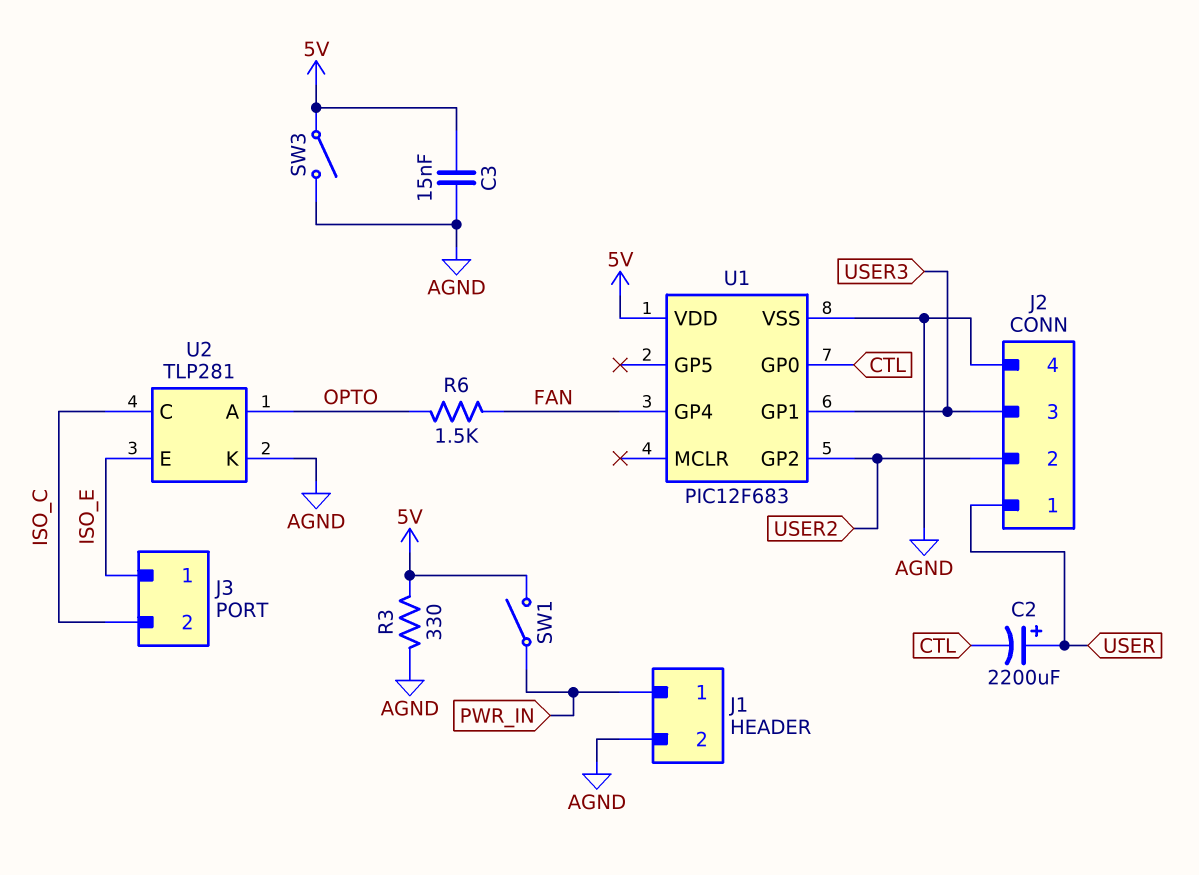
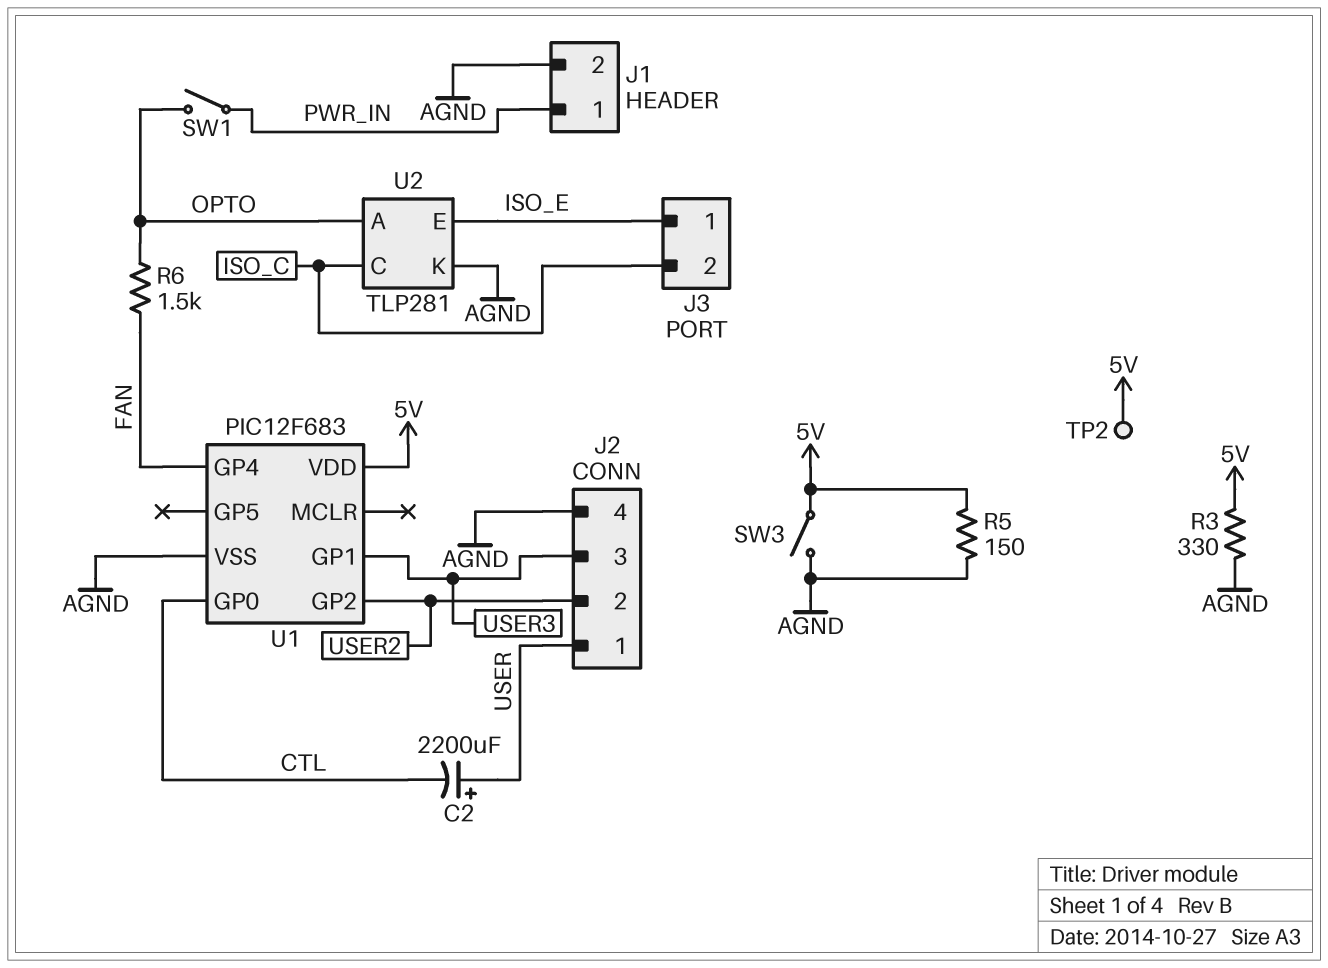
C3: 15nF (5V, AGND) -> none
R5: none -> 150 (5V, AGND)
SW1: switch (5V, PWR_IN) -> switch (OPTO, PWR_IN)
TP2: none -> test point (5V)

